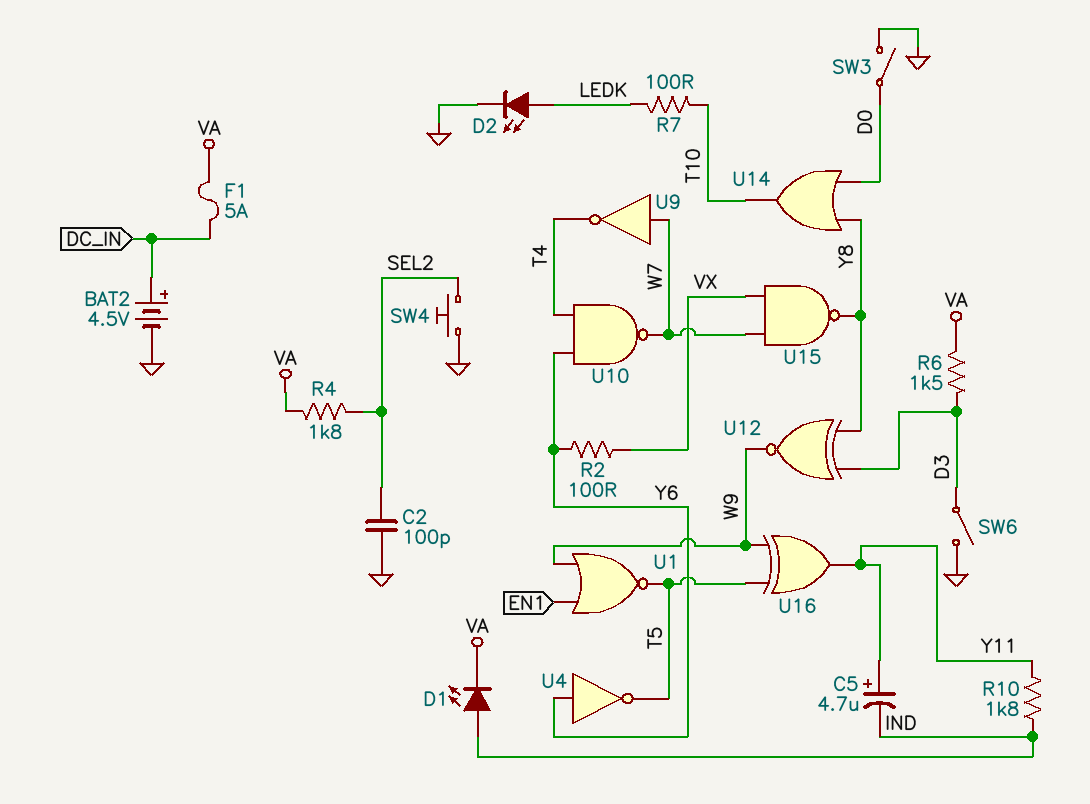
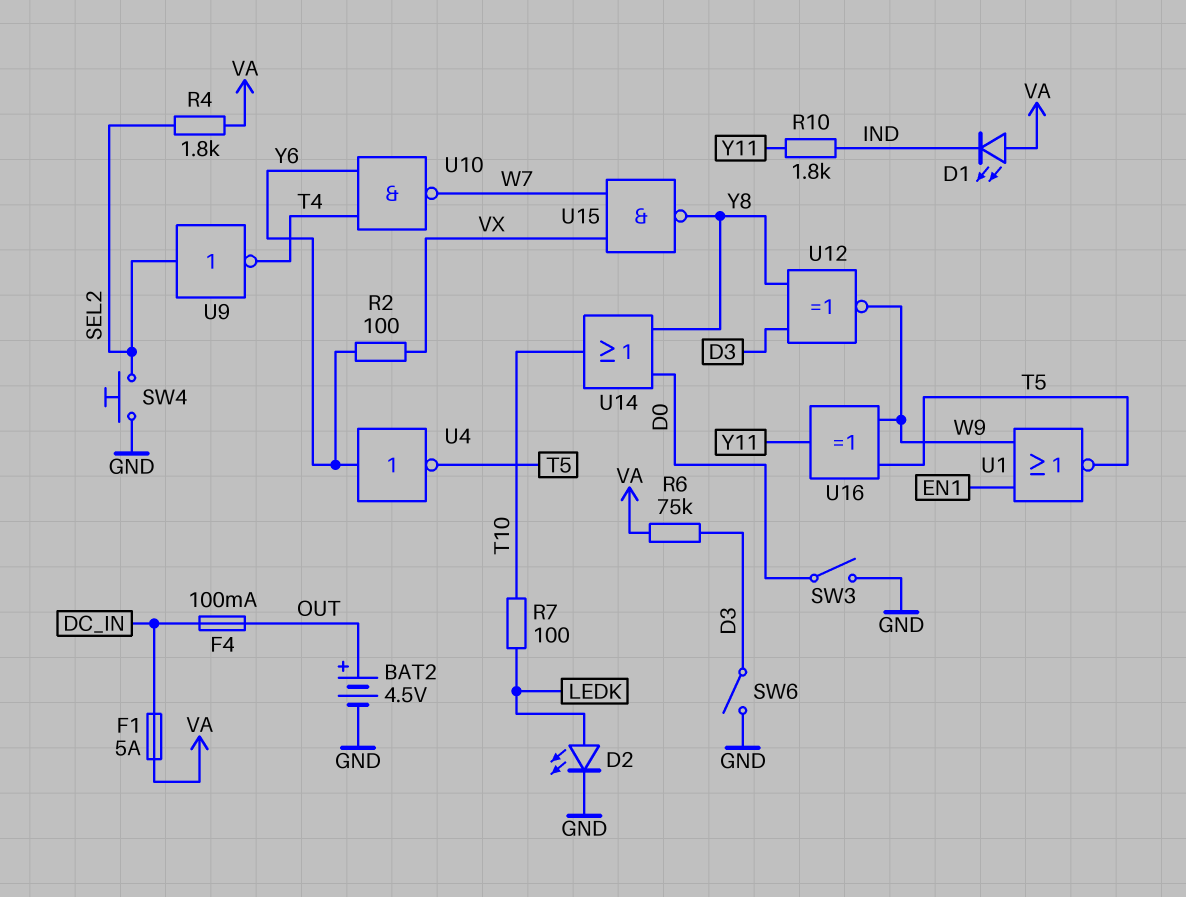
BAT2: 4.5V (plus DC_IN, minus GND) -> 4.5V (plus OUT, minus GND)
C2: 100pF (GND, SEL2) -> none
C5: 4.7uF (plus Y11, minus IND) -> none
D1: LED (A IND, K VA) -> LED (A VA, K IND)
F4: none -> 100mA (DC_IN, OUT)
R6: 1.5k (D3, VA) -> 75k (D3, VA)
U9: NOT (in W7, out T4) -> NOT (in SEL2, out T4)

